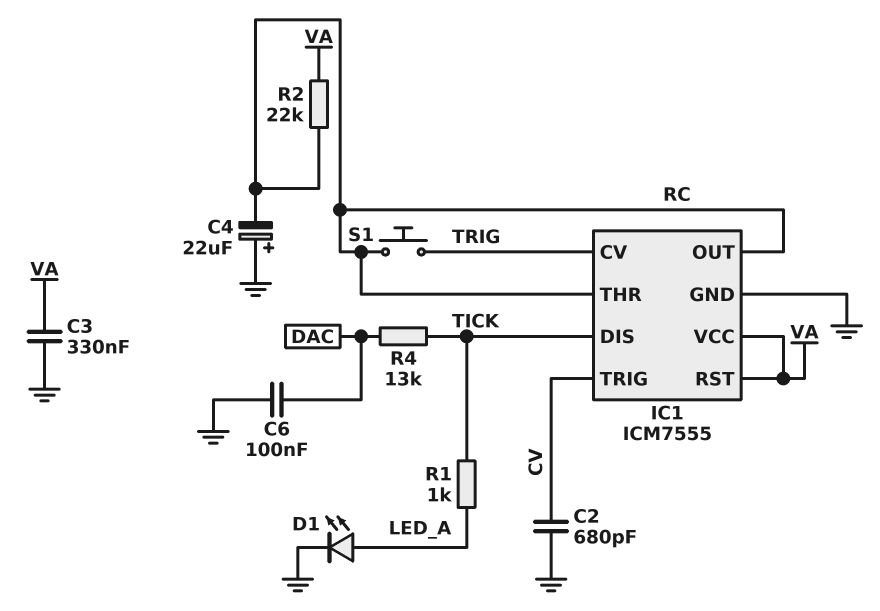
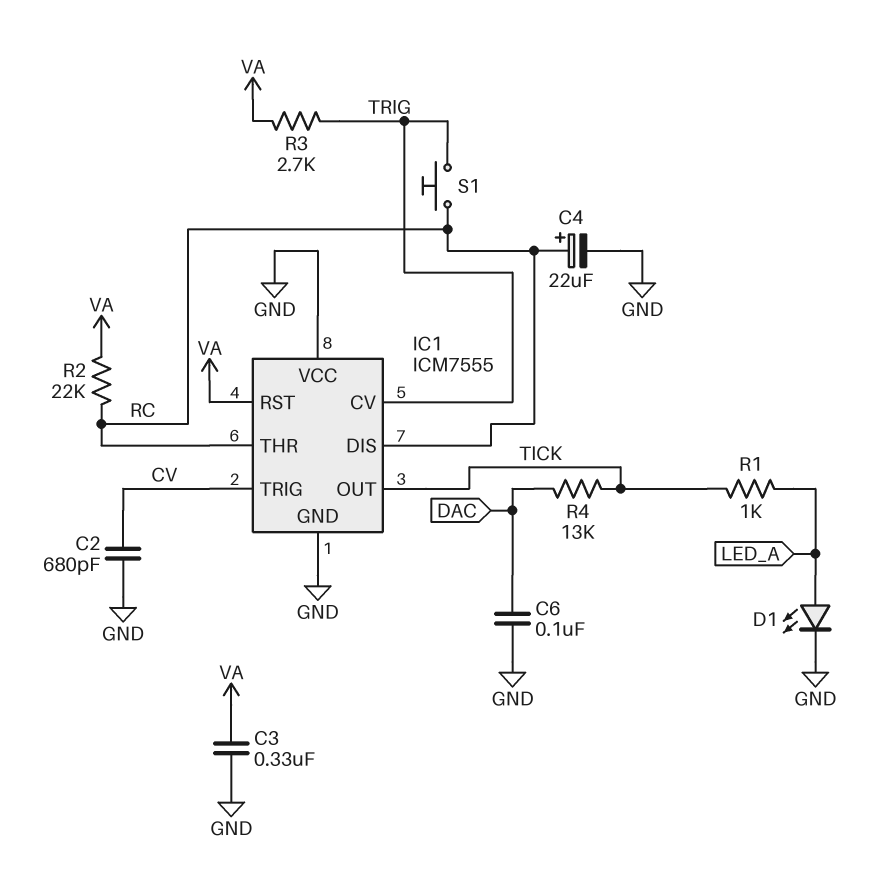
C4: 22uF (plus GND, minus RC) -> 22uF (plus RC, minus GND)
IC1 pin DIS: TICK -> RC
IC1 pin OUT: RC -> TICK
IC1 pin VCC: VA -> GND
R3: none -> 2.7k (TRIG, VA)

